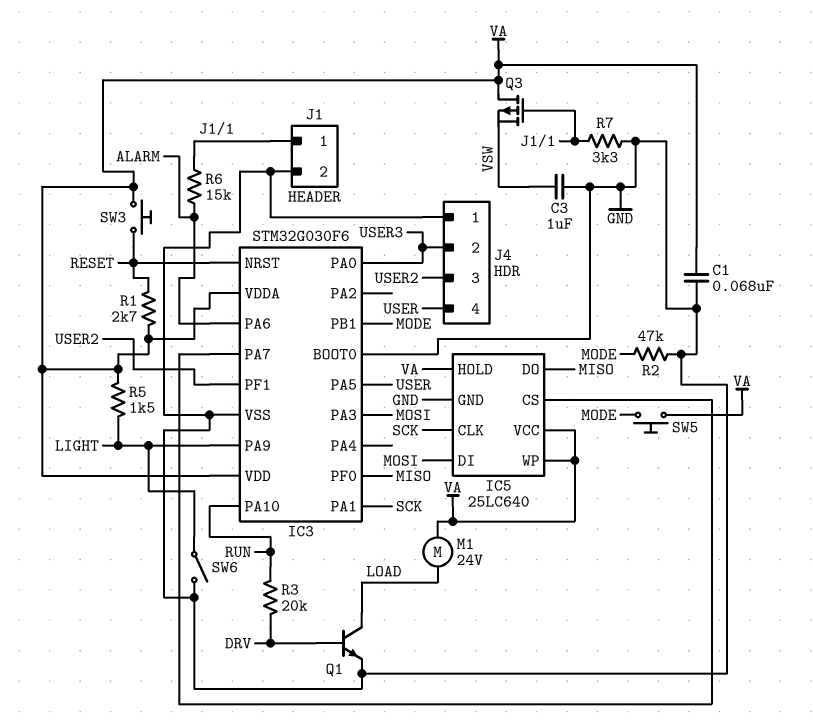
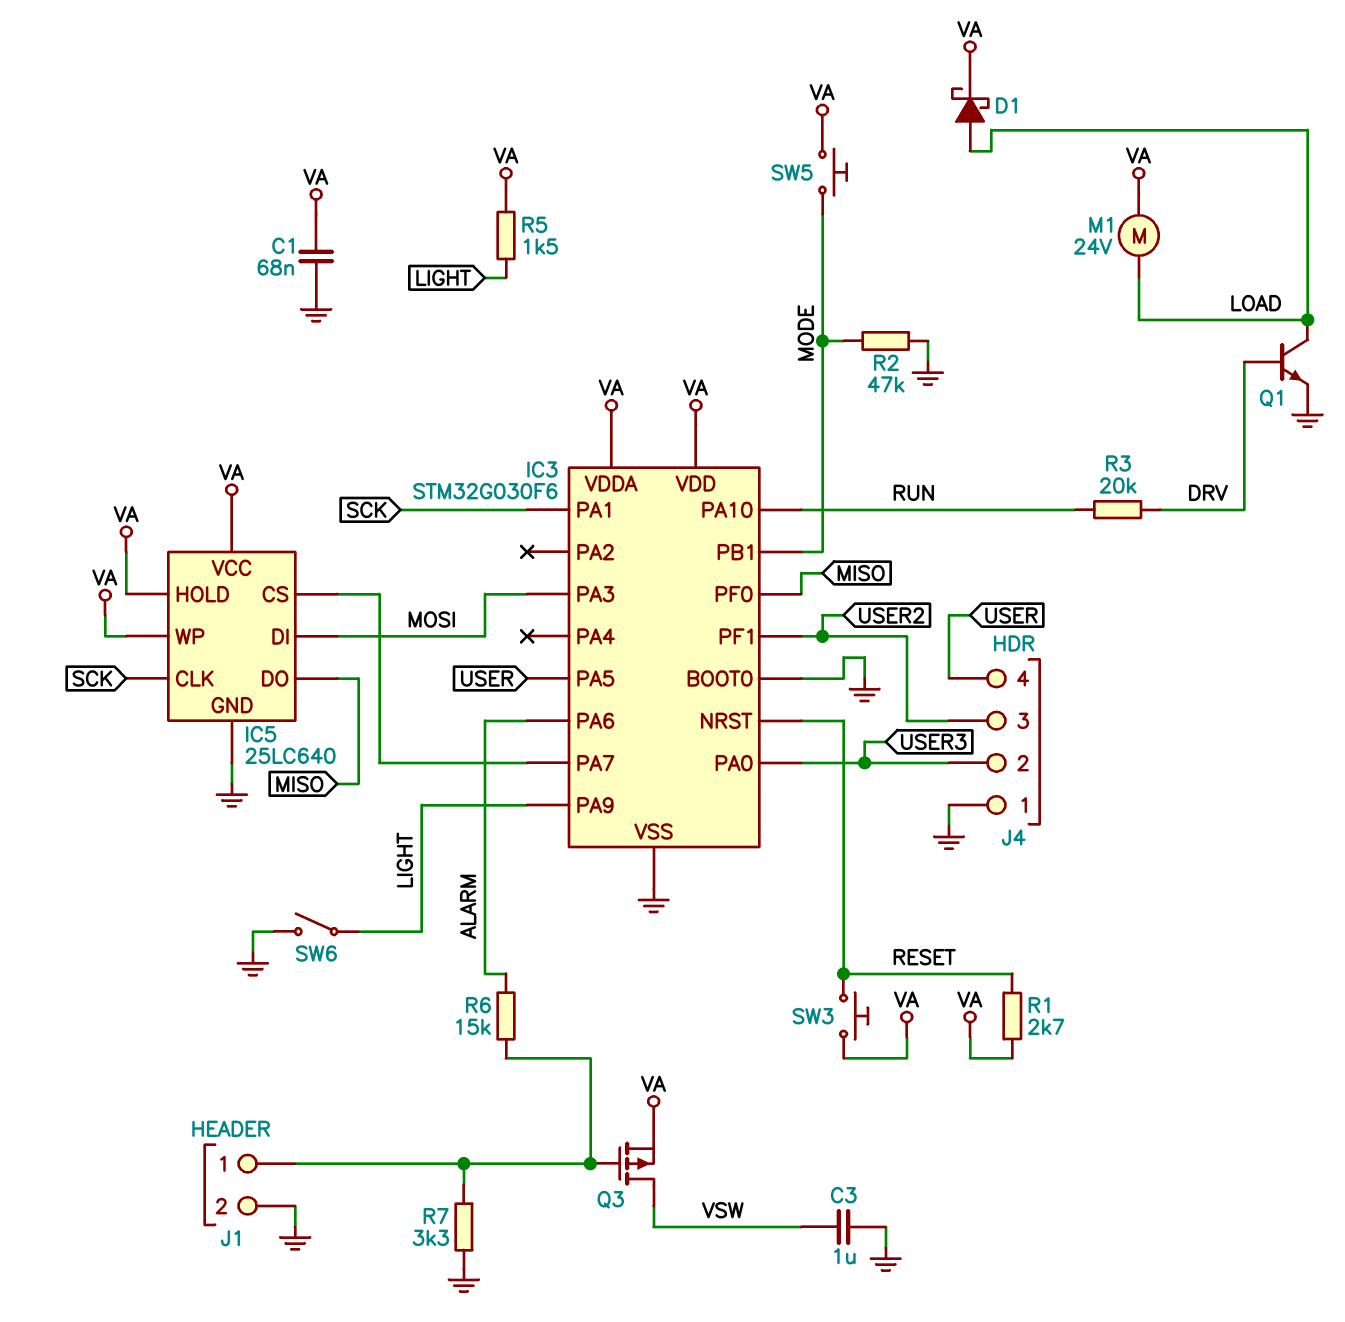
D1: none -> schottky (A LOAD, K VA)
Q3: PMOS (G J1/1, D VA, S VSW) -> PMOS (G J1/1, D VSW, S VA)

